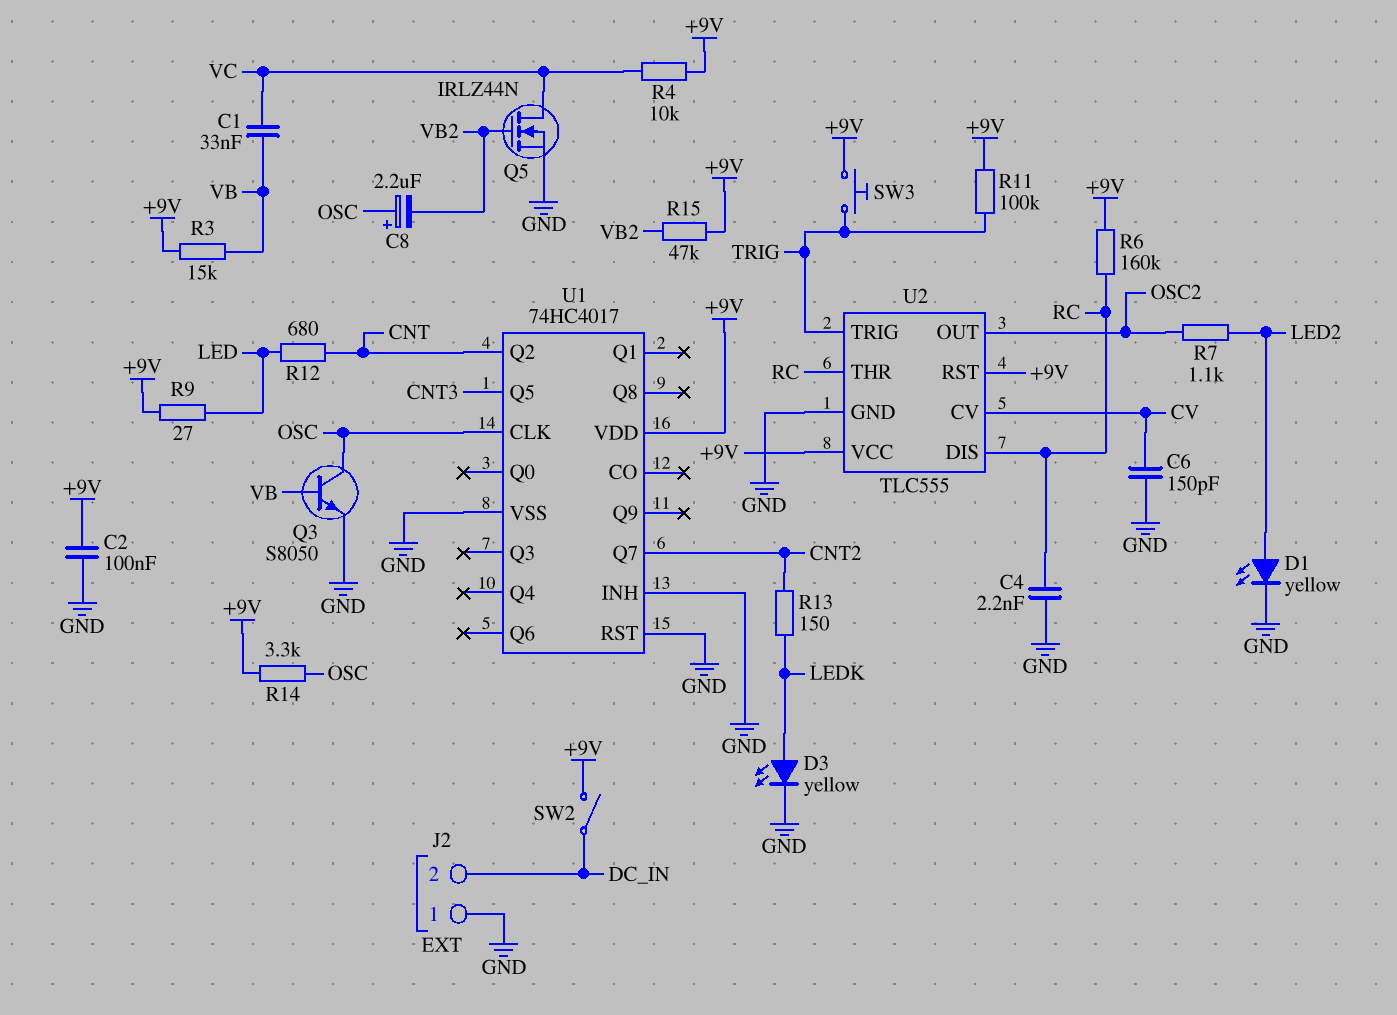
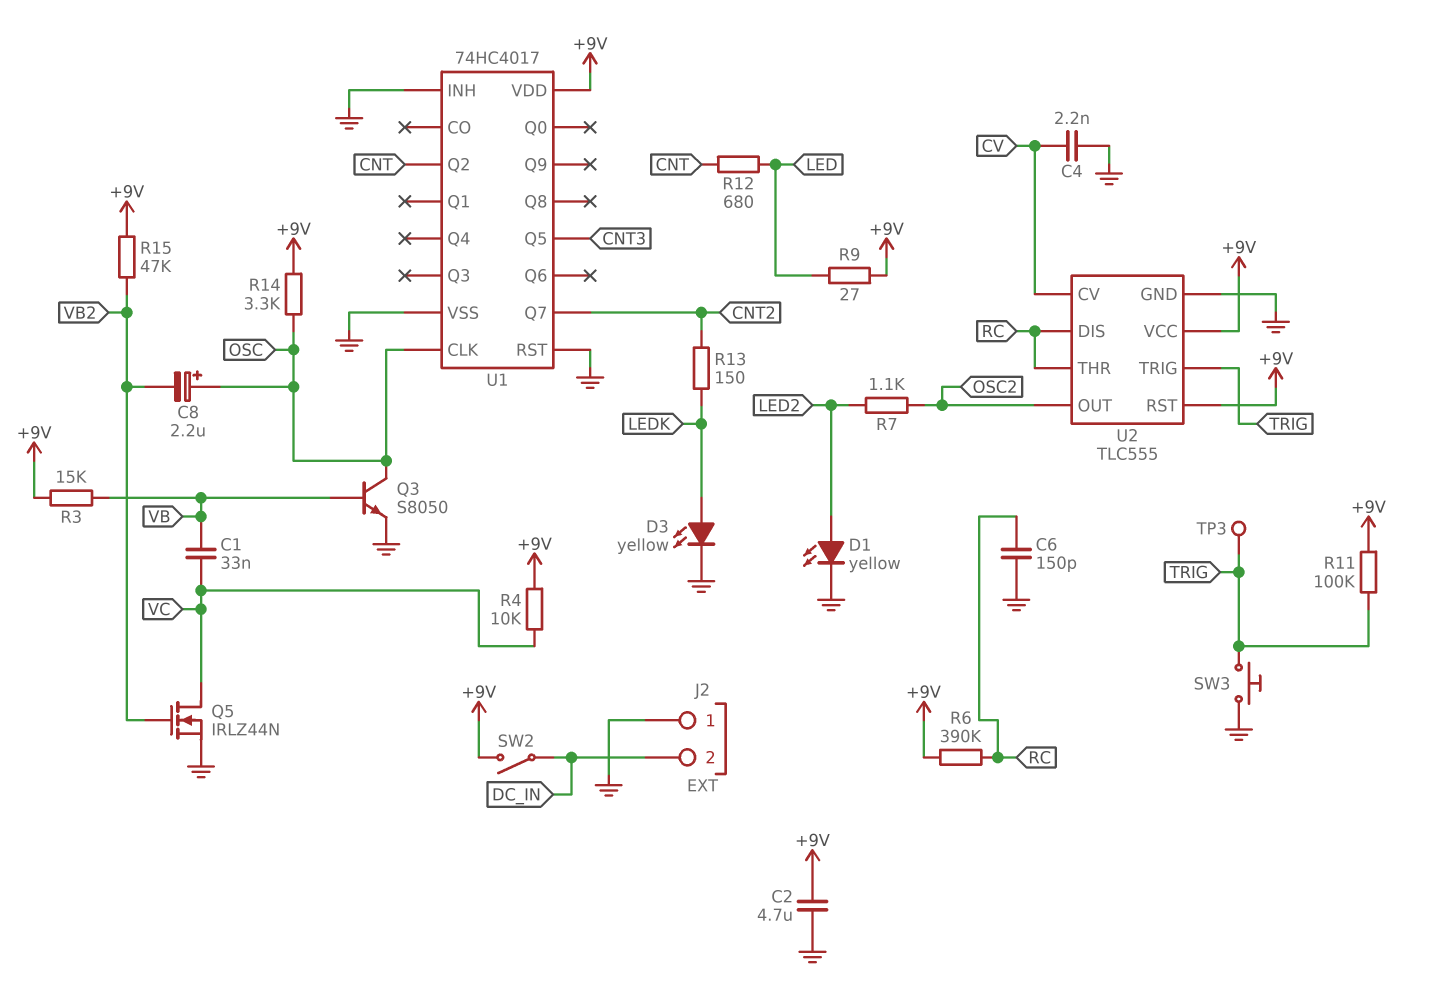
C2: 100nF (+9V, GND) -> 4.7uF (+9V, GND)
C4: 2.2nF (GND, RC) -> 2.2nF (CV, GND)
C6: 150pF (CV, GND) -> 150pF (GND, RC)
R6: 160k (+9V, RC) -> 390k (+9V, RC)
SW3: button (+9V, TRIG) -> button (GND, TRIG)
TP3: none -> test point (TRIG)

